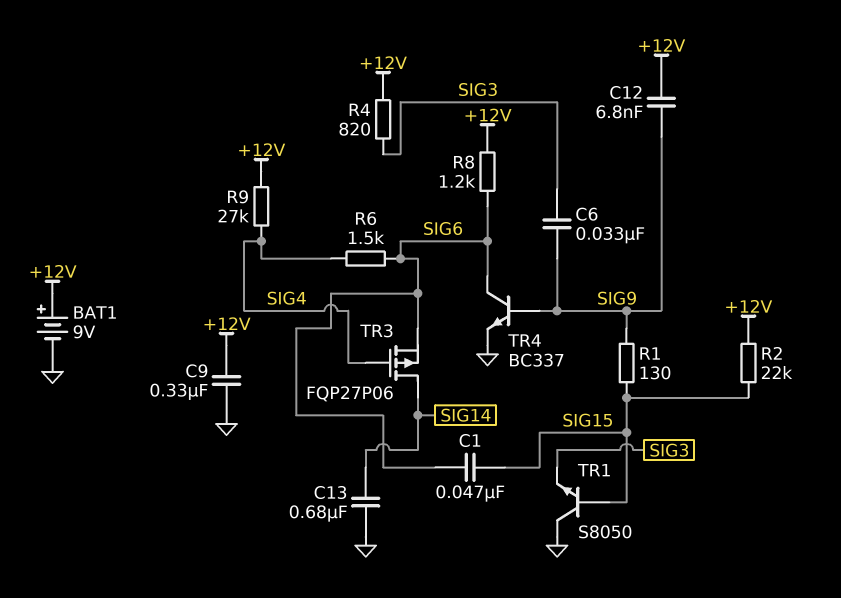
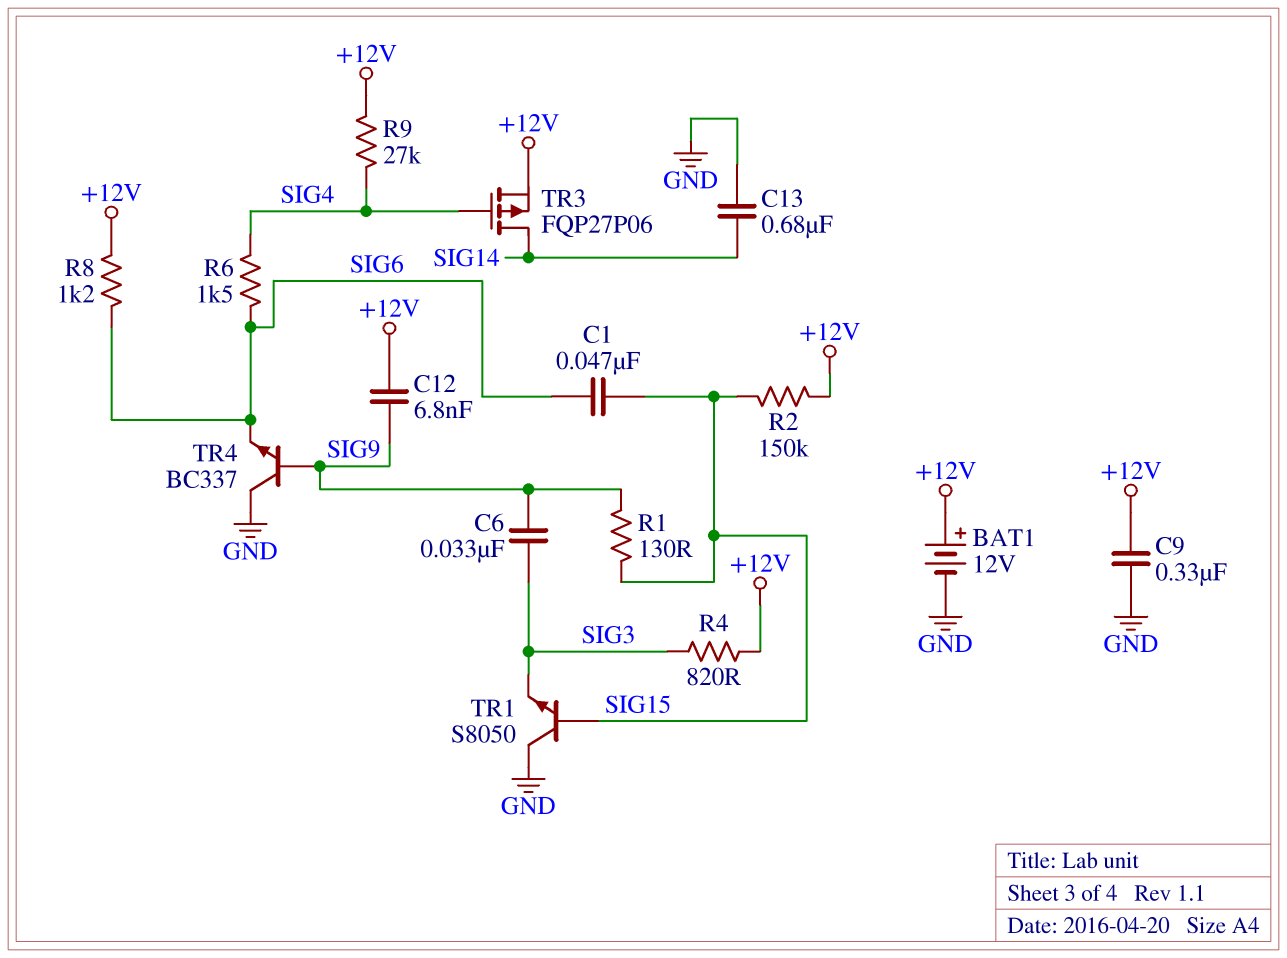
BAT1: 9V (plus +12V, minus GND) -> 12V (plus +12V, minus GND)
R2: 22k (+12V, SIG15) -> 150k (+12V, SIG15)
TR3: PMOS FQP27P06 (G SIG4, D SIG14, S SIG6) -> PMOS FQP27P06 (G SIG4, D SIG14, S +12V)
TR4: NPN BC337 (B SIG9, C SIG6, E GND) -> NPN BC337 (B SIG9, C GND, E SIG6)

